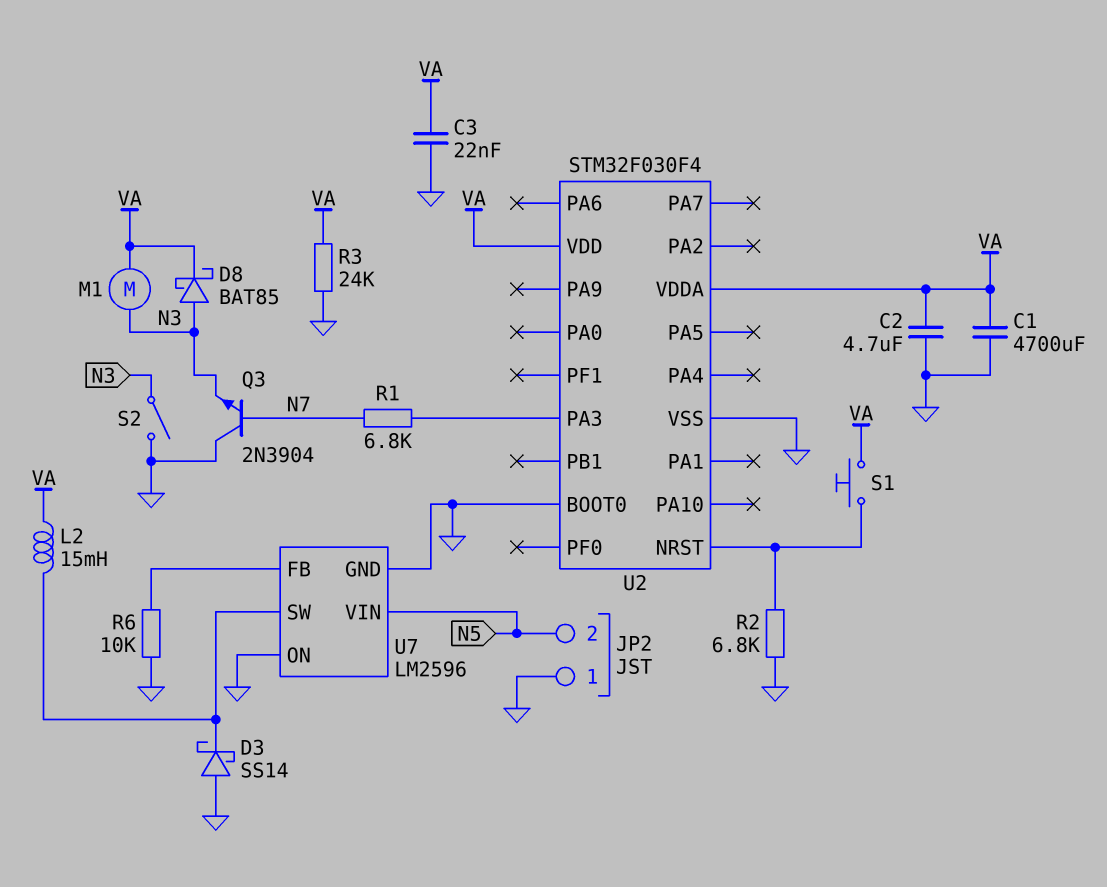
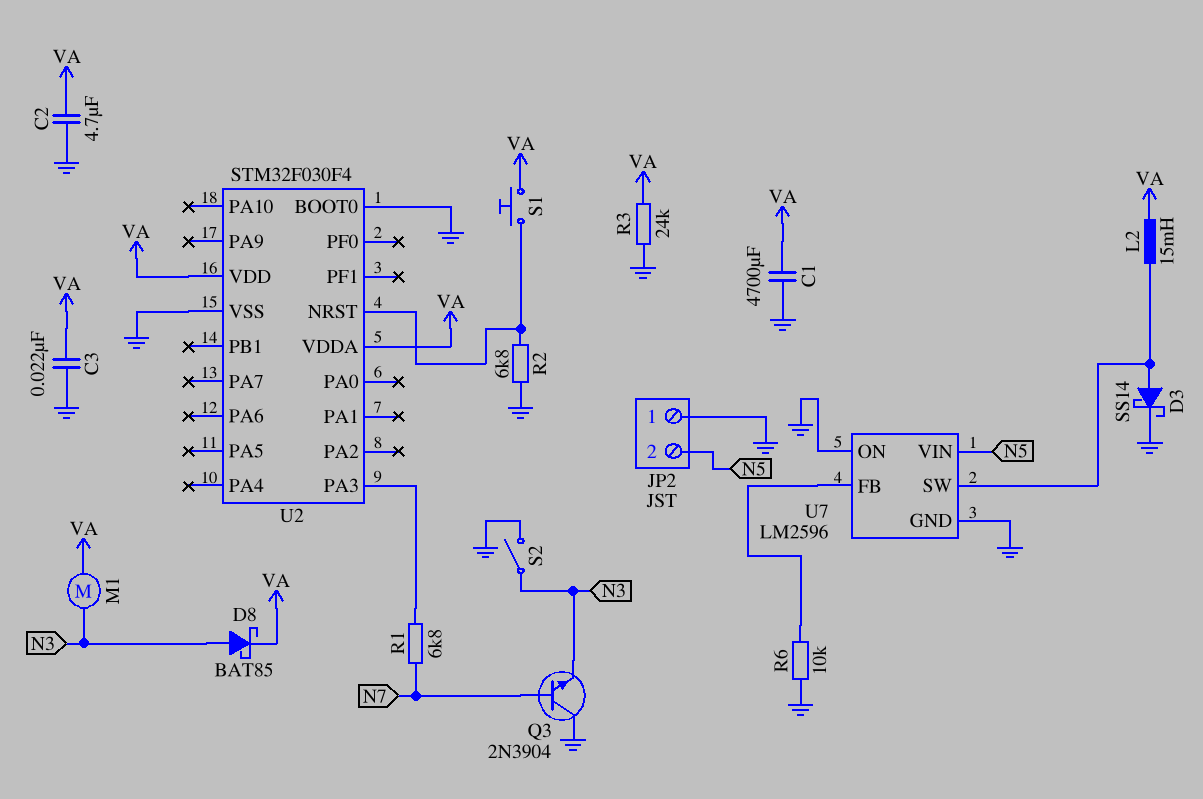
D3: schottky SS14 (A GND, K U7/SW) -> schottky SS14 (A U7/SW, K GND)

